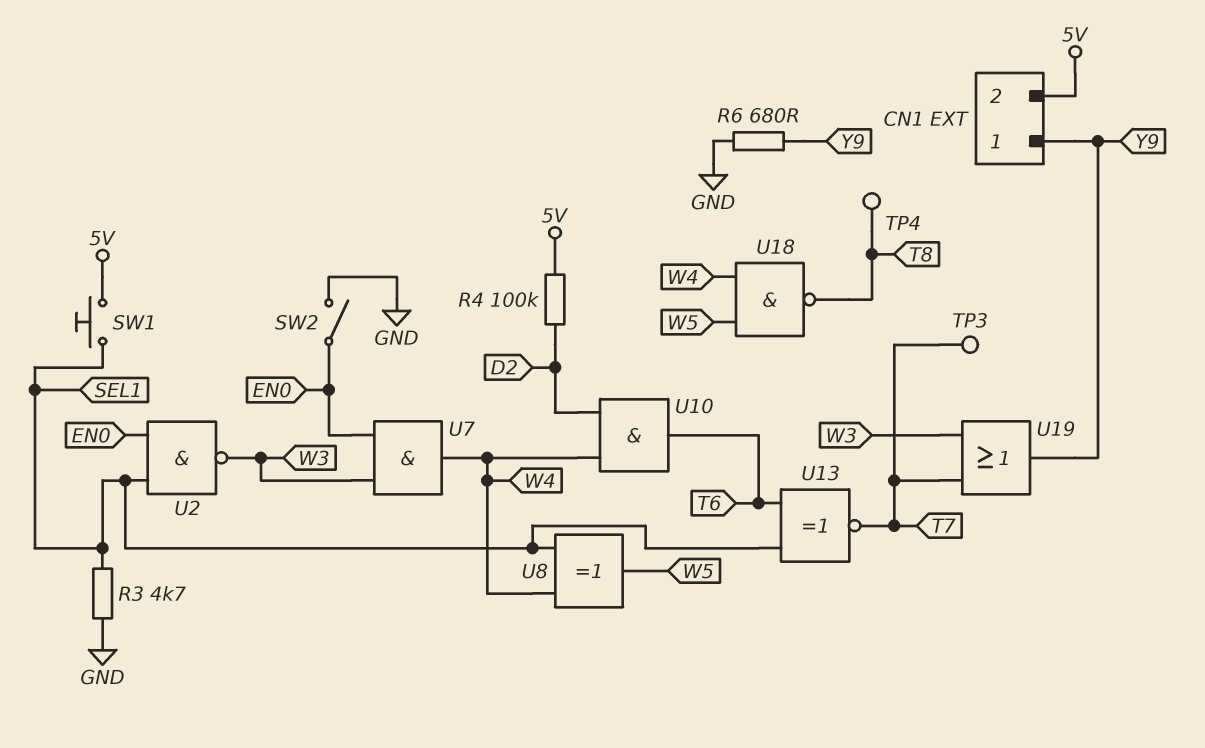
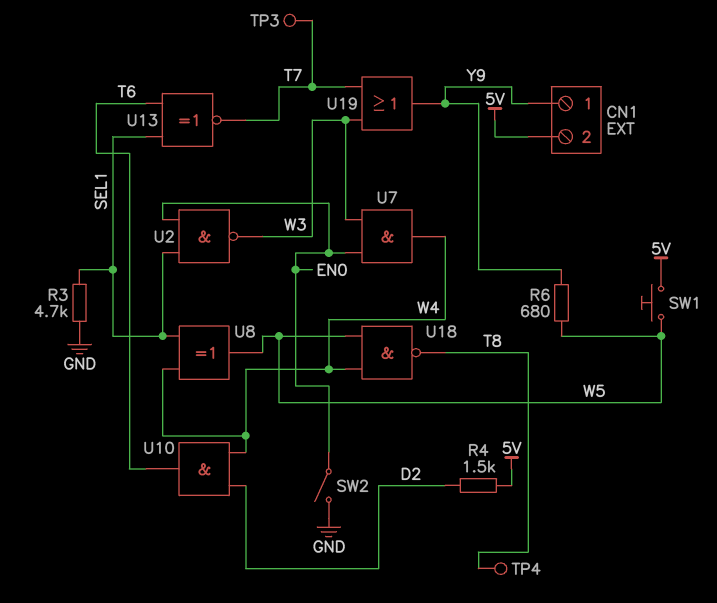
R4: 100k (5V, D2) -> 1.5k (5V, D2)
R6: 680 (GND, Y9) -> 680 (W5, Y9)
SW1: button (5V, SEL1) -> button (5V, W5)

